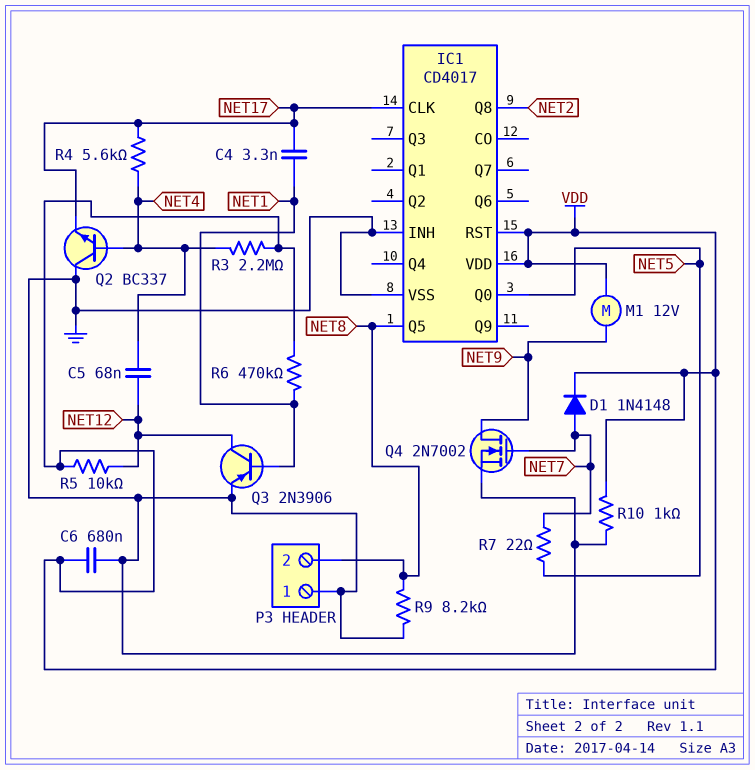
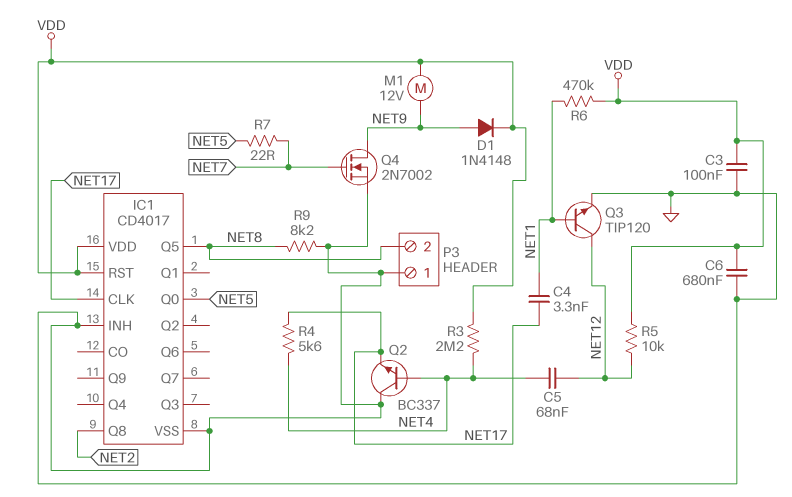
C3: none -> 100nF (GND, VDD)
D1: diode 1N4148 (A NET7, K VDD) -> diode 1N4148 (A NET9, K VDD)
Q3: PNP 2N3906 (B NET1, C NET12, E GND) -> NPN TIP120 (B NET1, C NET12, E GND)
R10: 1k (GND, VDD) -> none

